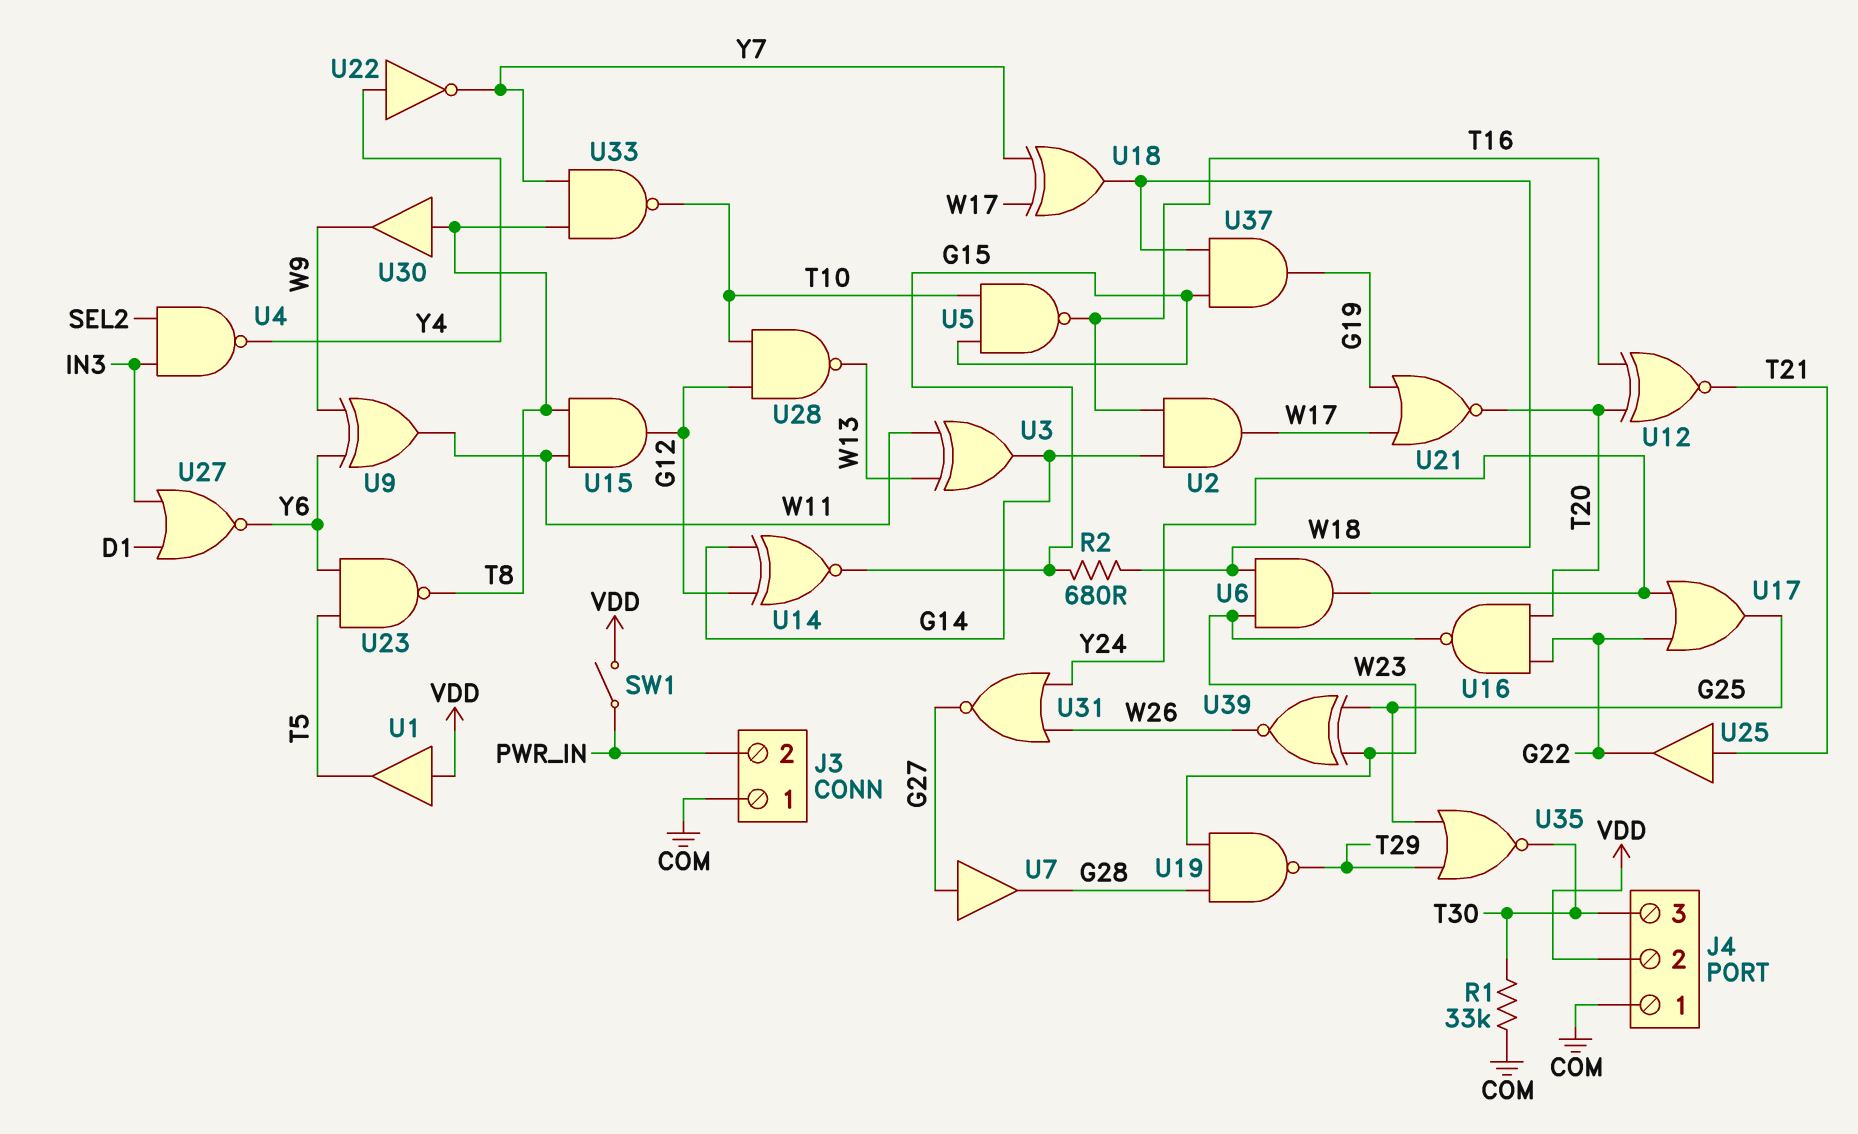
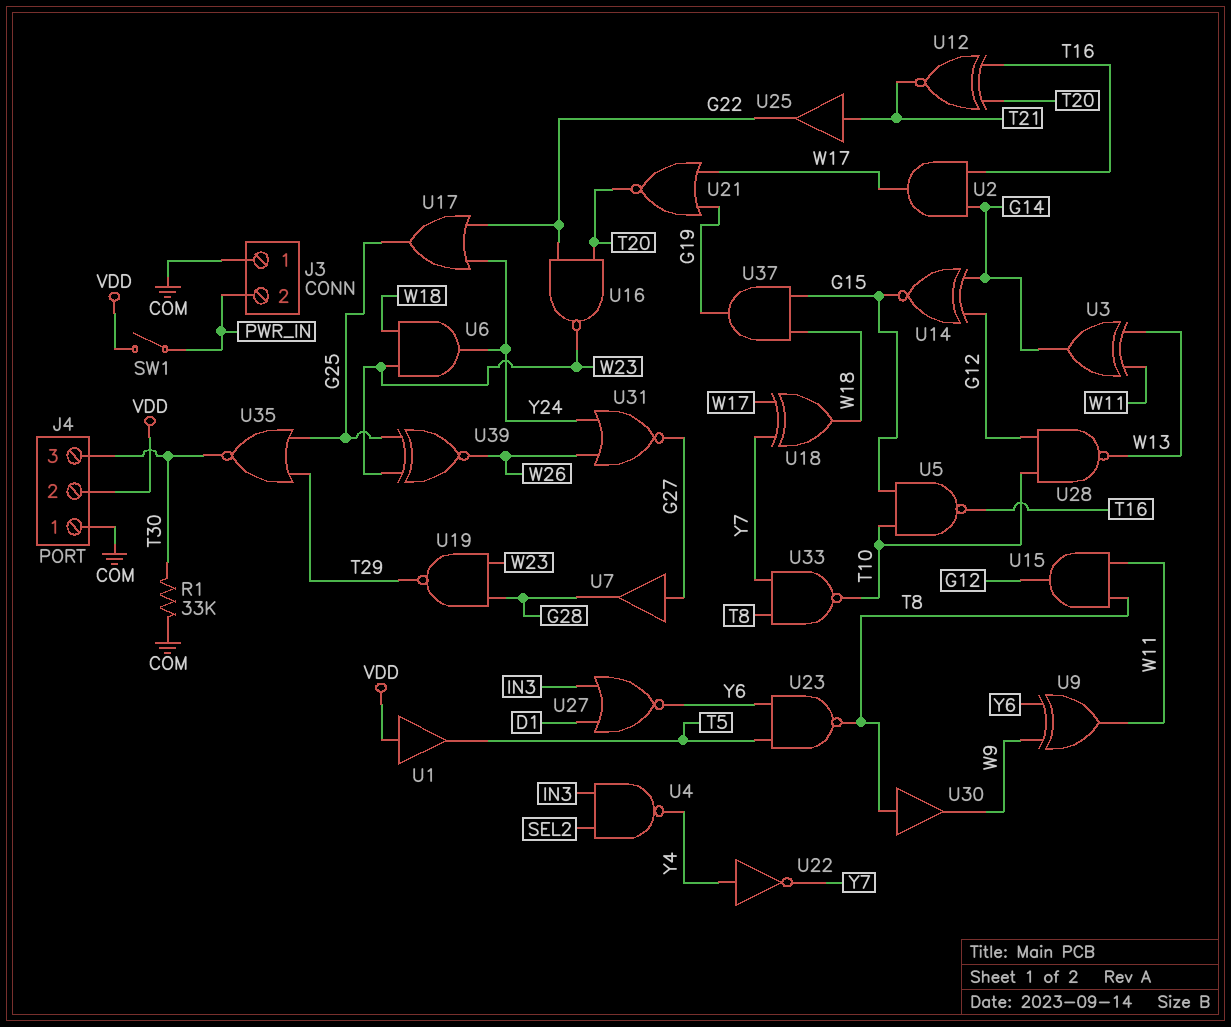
R2: 680 (G15, W18) -> none

